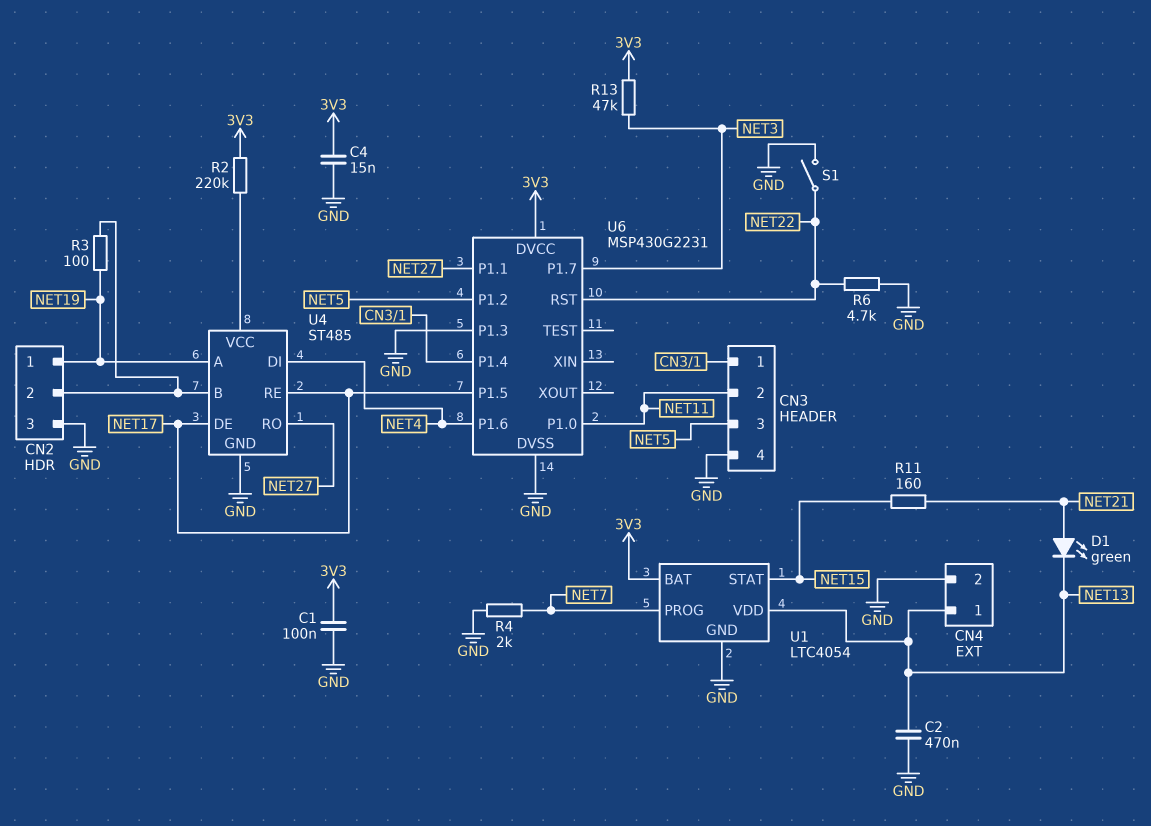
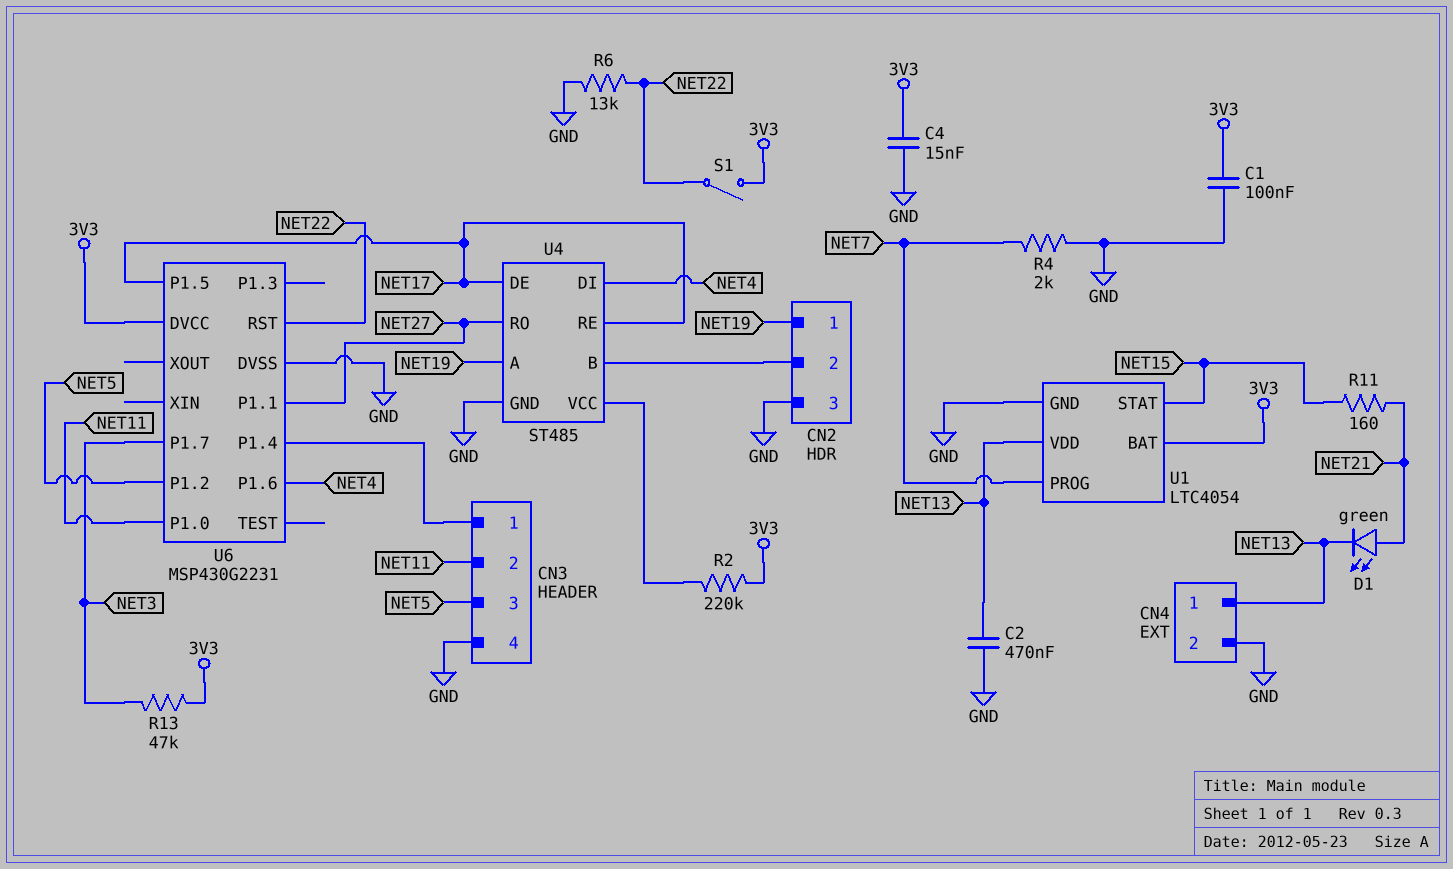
R3: 100 (CN2/2, NET19) -> none
R6: 4.7k (GND, NET22) -> 13k (GND, NET22)
S1: switch (GND, NET22) -> switch (3V3, NET22)
U6 pin P1.3: GND -> none

